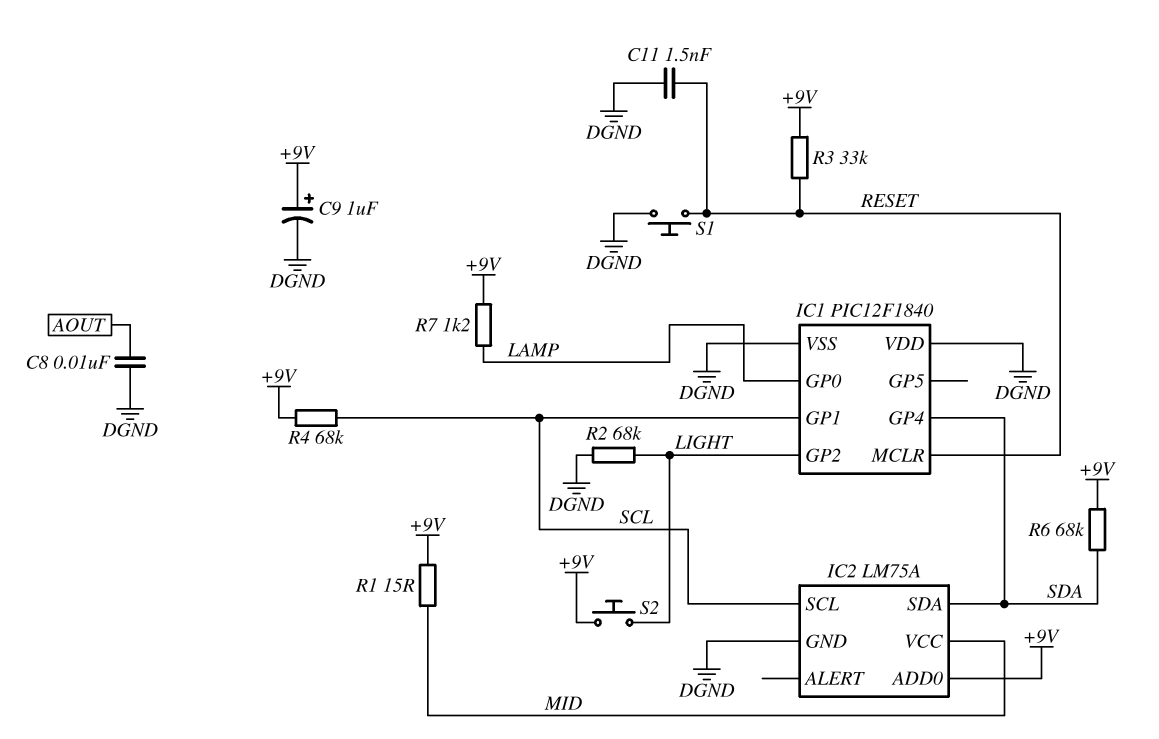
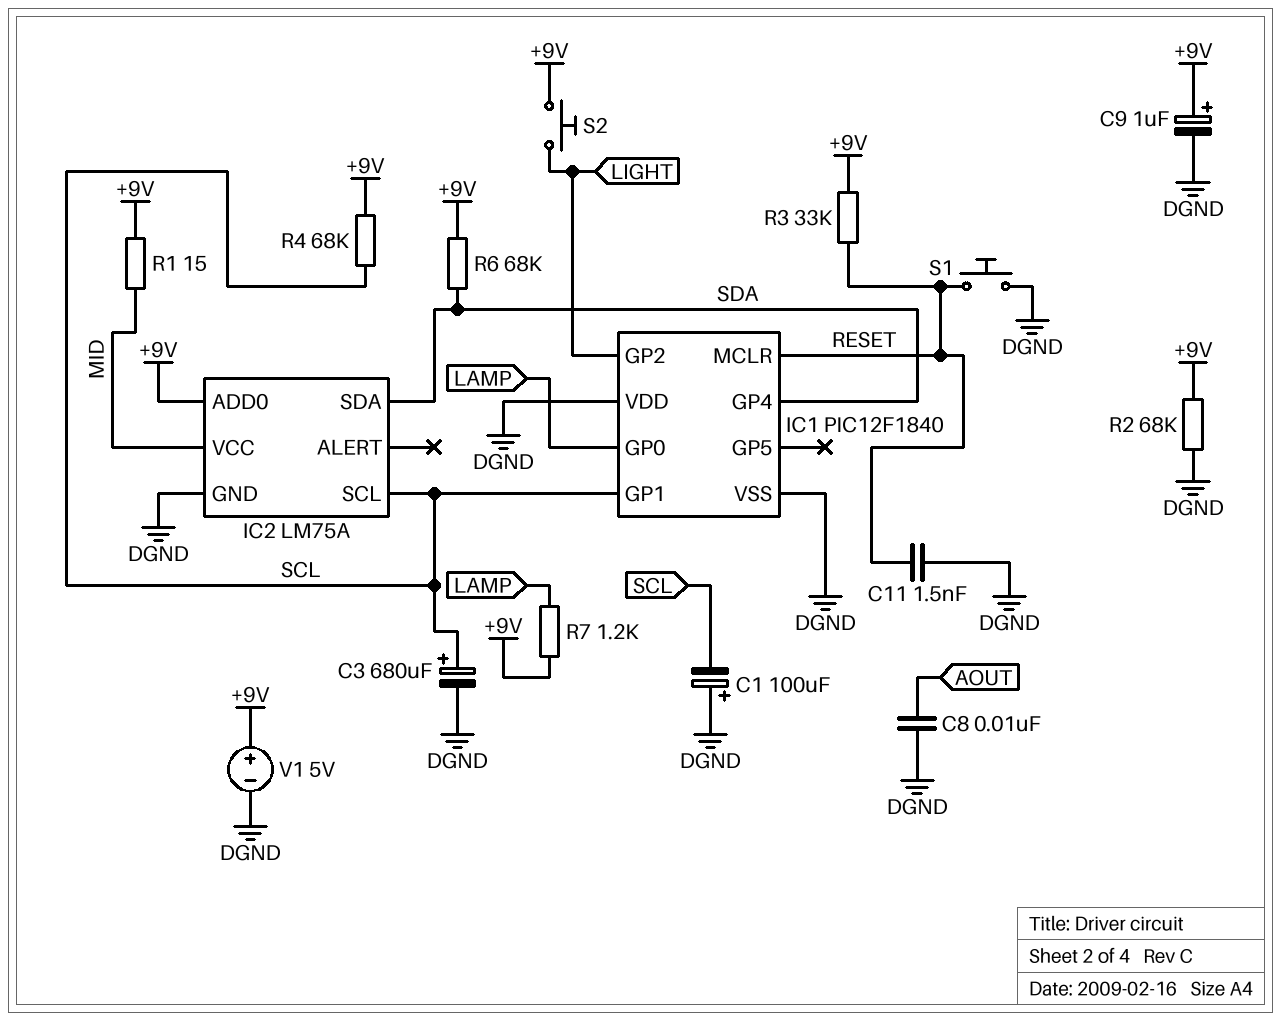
C1: none -> 100uF (plus DGND, minus SCL)
C3: none -> 680uF (plus SCL, minus DGND)
R2: 68k (DGND, LIGHT) -> 68k (+9V, DGND)
V1: none -> 5V (plus +9V, minus DGND)

